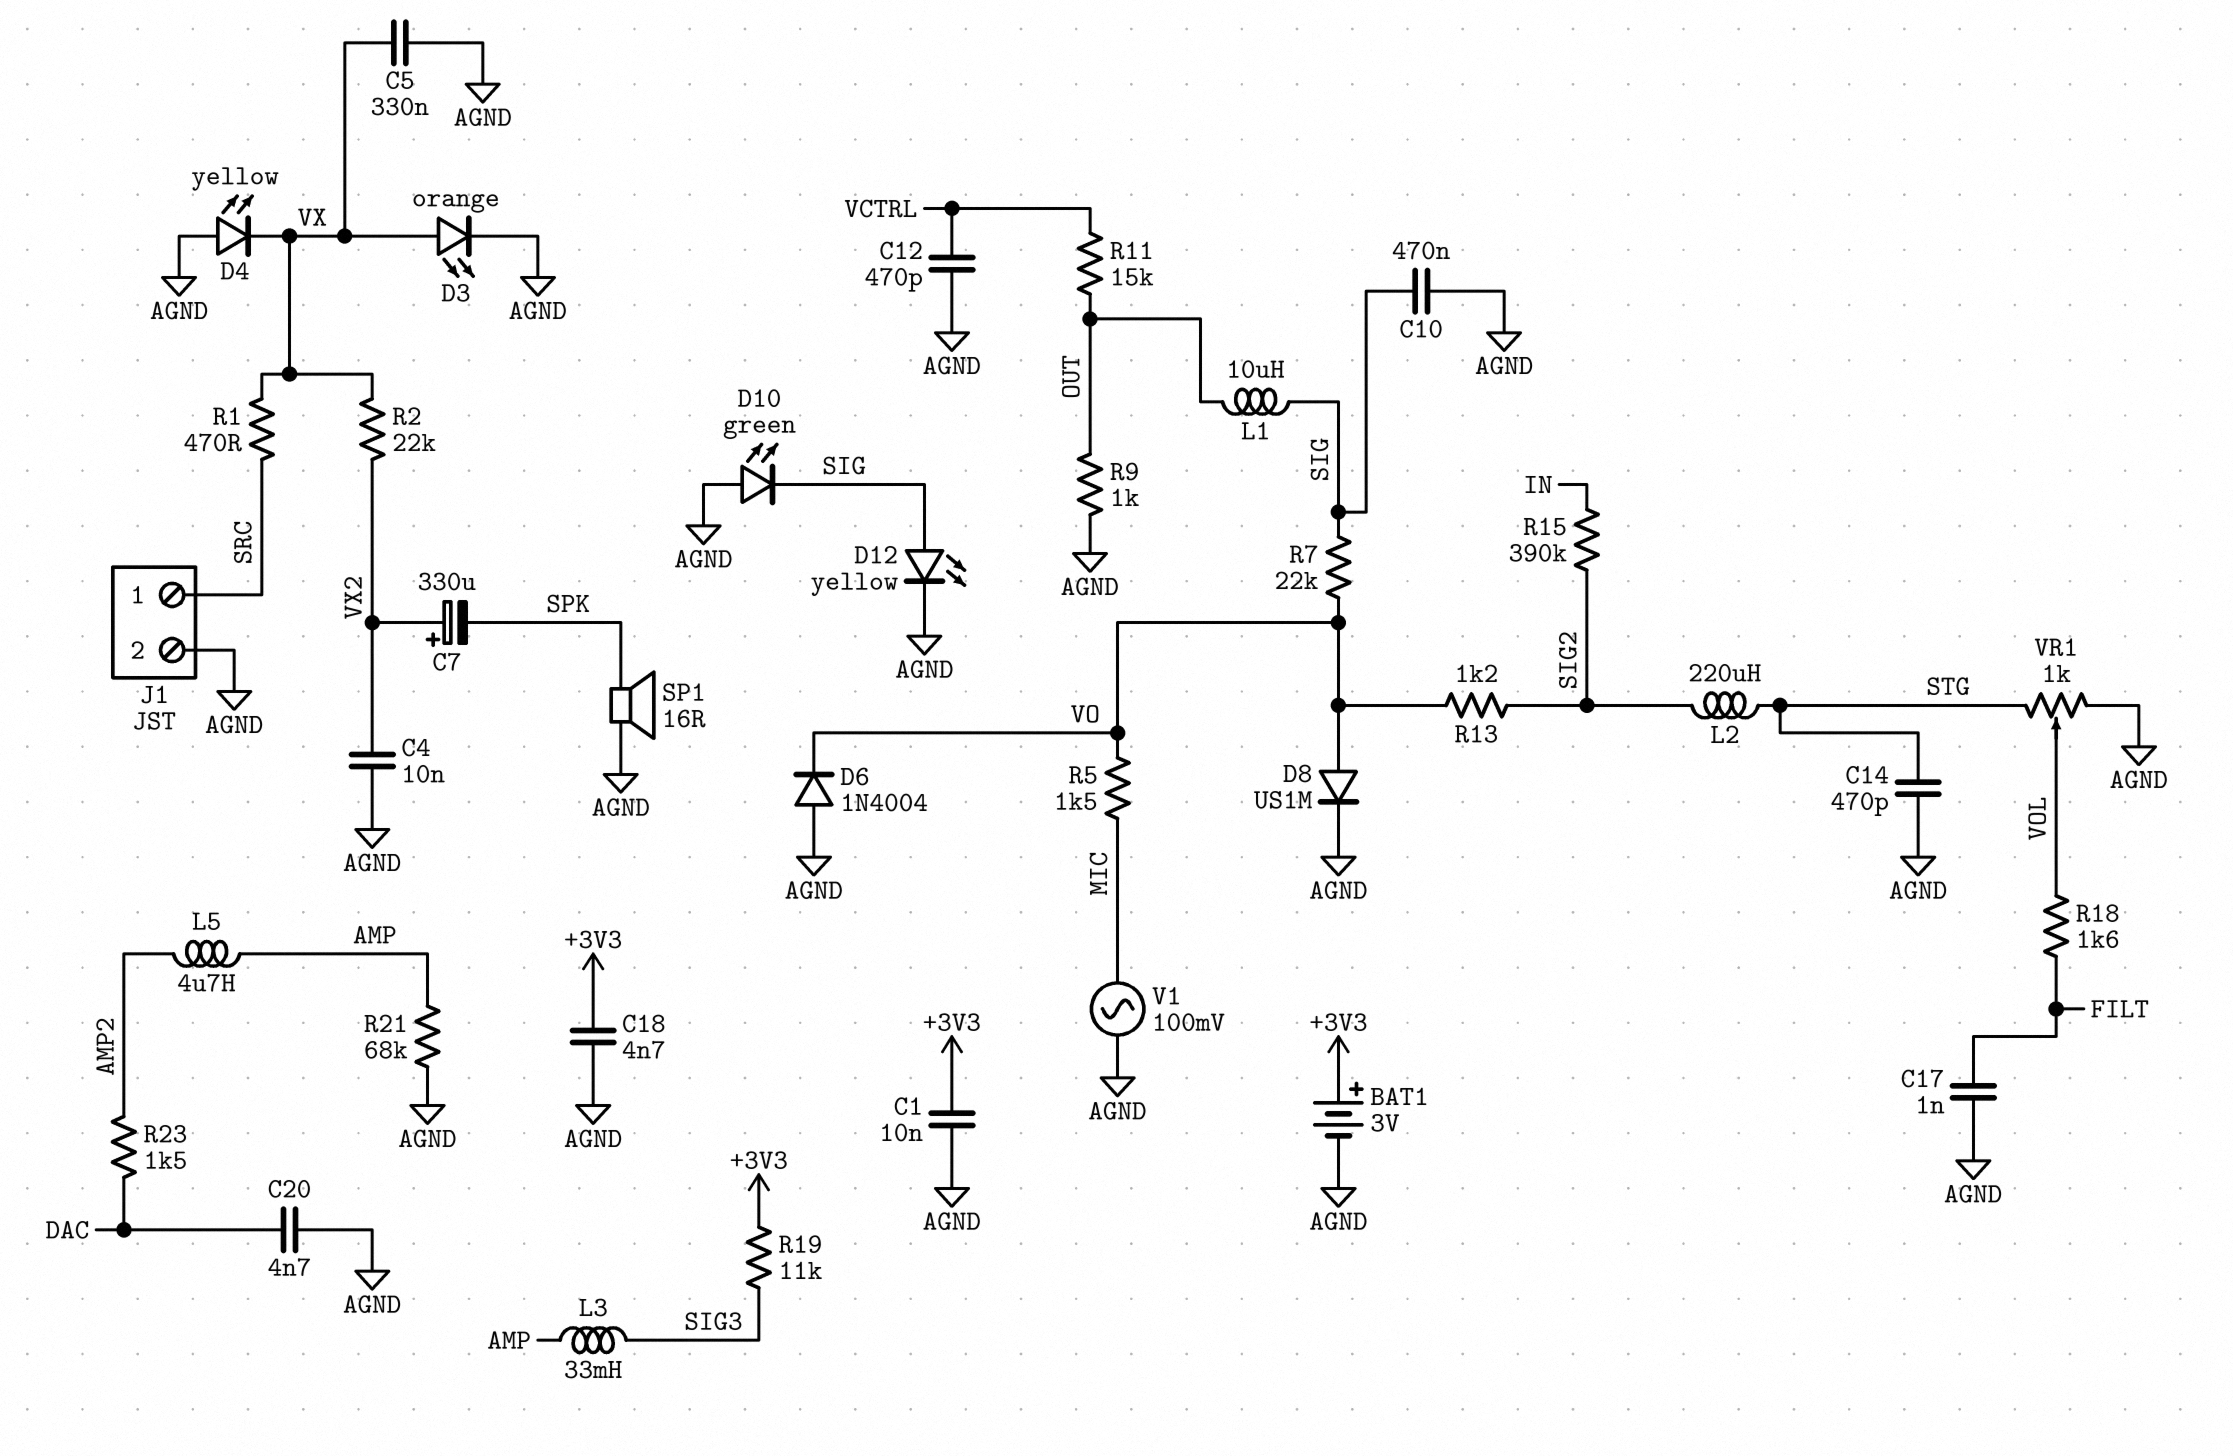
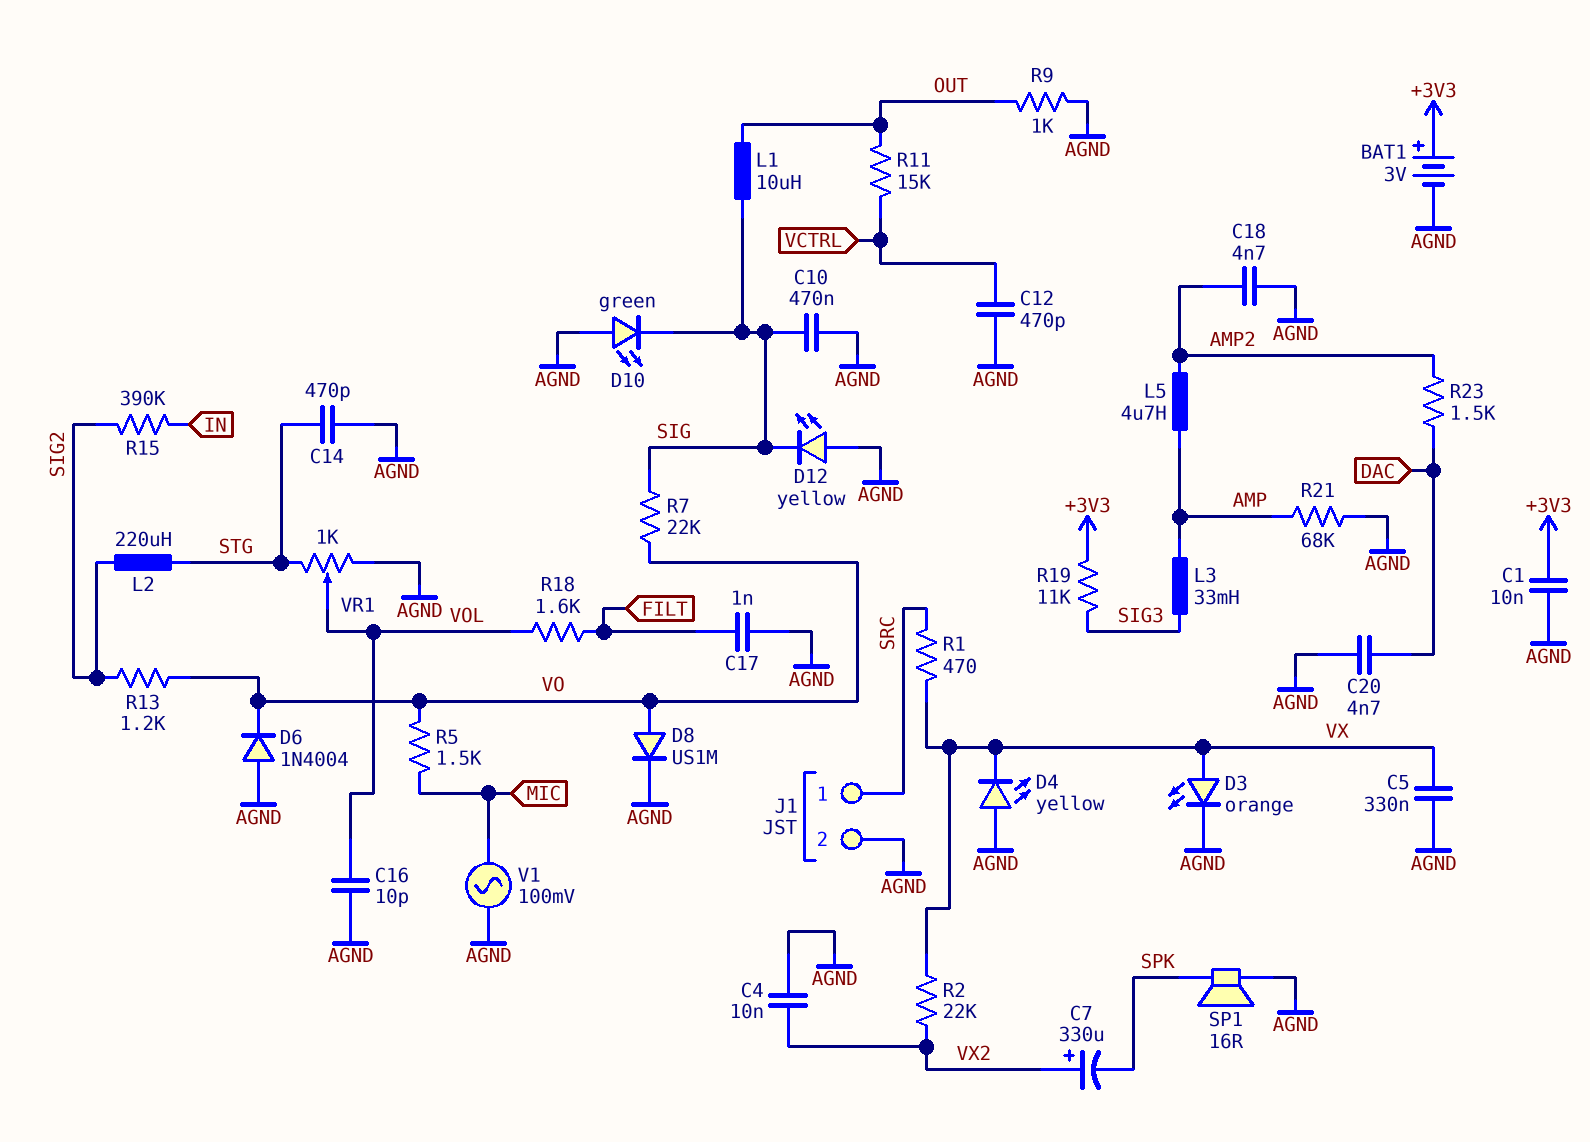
C16: none -> 10pF (AGND, VOL)
C18: 4.7nF (+3V3, AGND) -> 4.7nF (AGND, AMP2)
D12: LED yellow (A SIG, K AGND) -> LED yellow (A AGND, K SIG)

